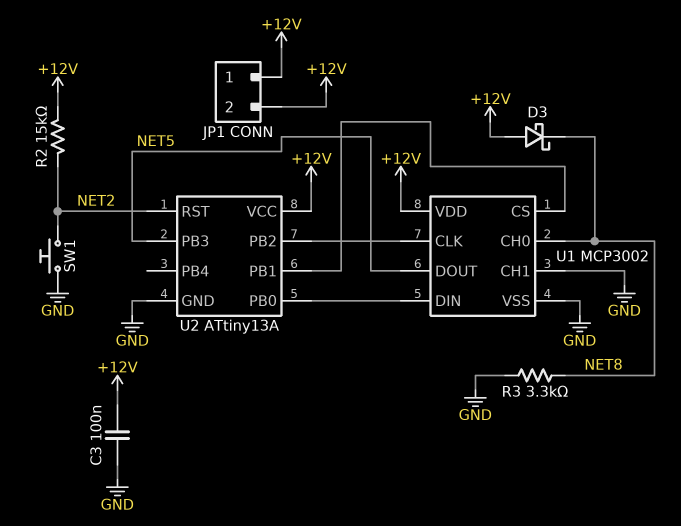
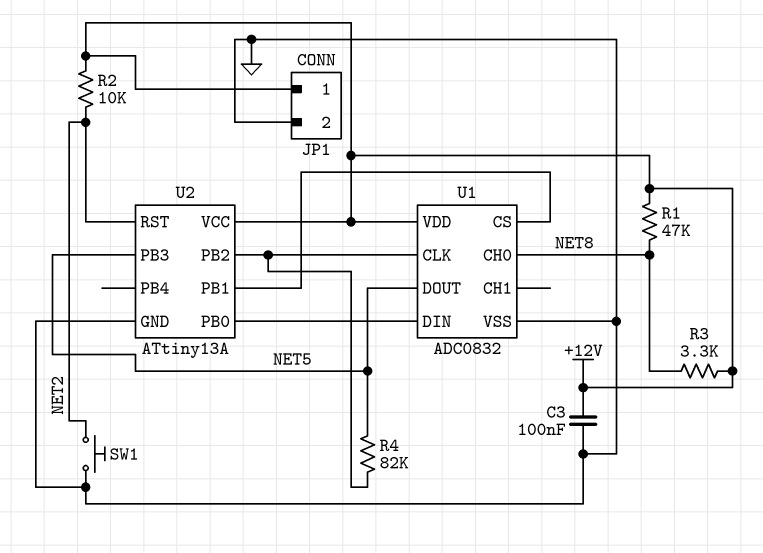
D3: schottky (A +12V, K NET8) -> none
JP1 pin 2: +12V -> GND
R1: none -> 47k (+12V, NET8)
R2: 15k (+12V, NET2) -> 10k (+12V, NET2)
R3: 3.3k (GND, NET8) -> 3.3k (+12V, NET8)
R4: none -> 82k (NET5, U1/CLK)
U1: MCP3002 -> ADC0832
U1 pin CH1: GND -> none

